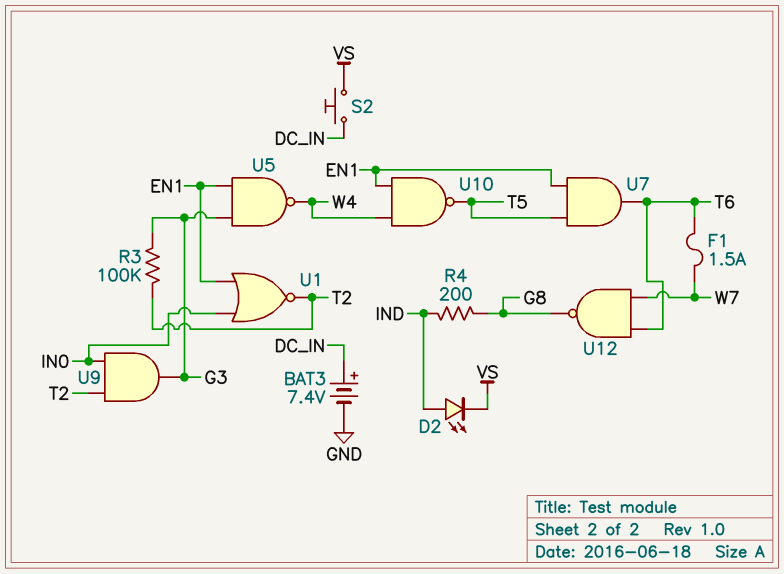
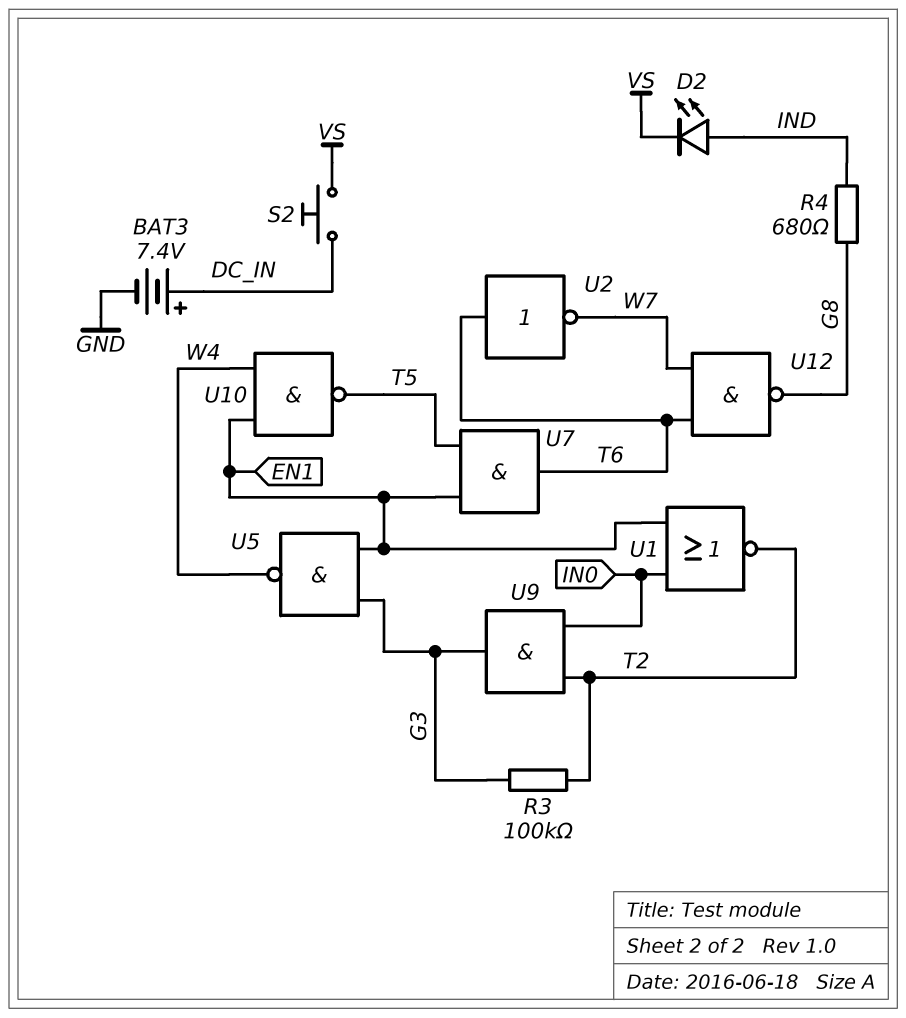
F1: 1.5A (T6, W7) -> none
R4: 200 (G8, IND) -> 680 (G8, IND)
U2: none -> NOT (in T6, out W7)

